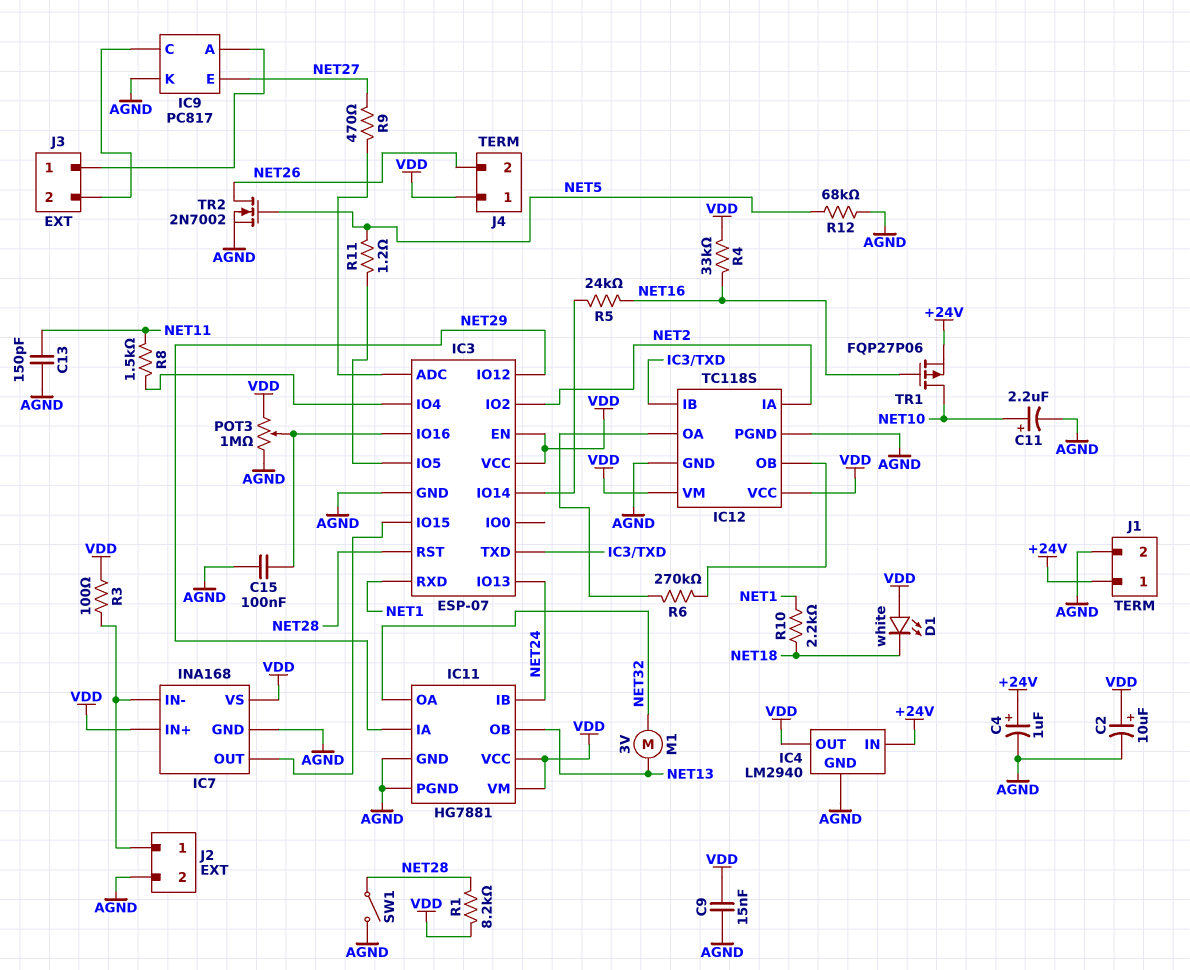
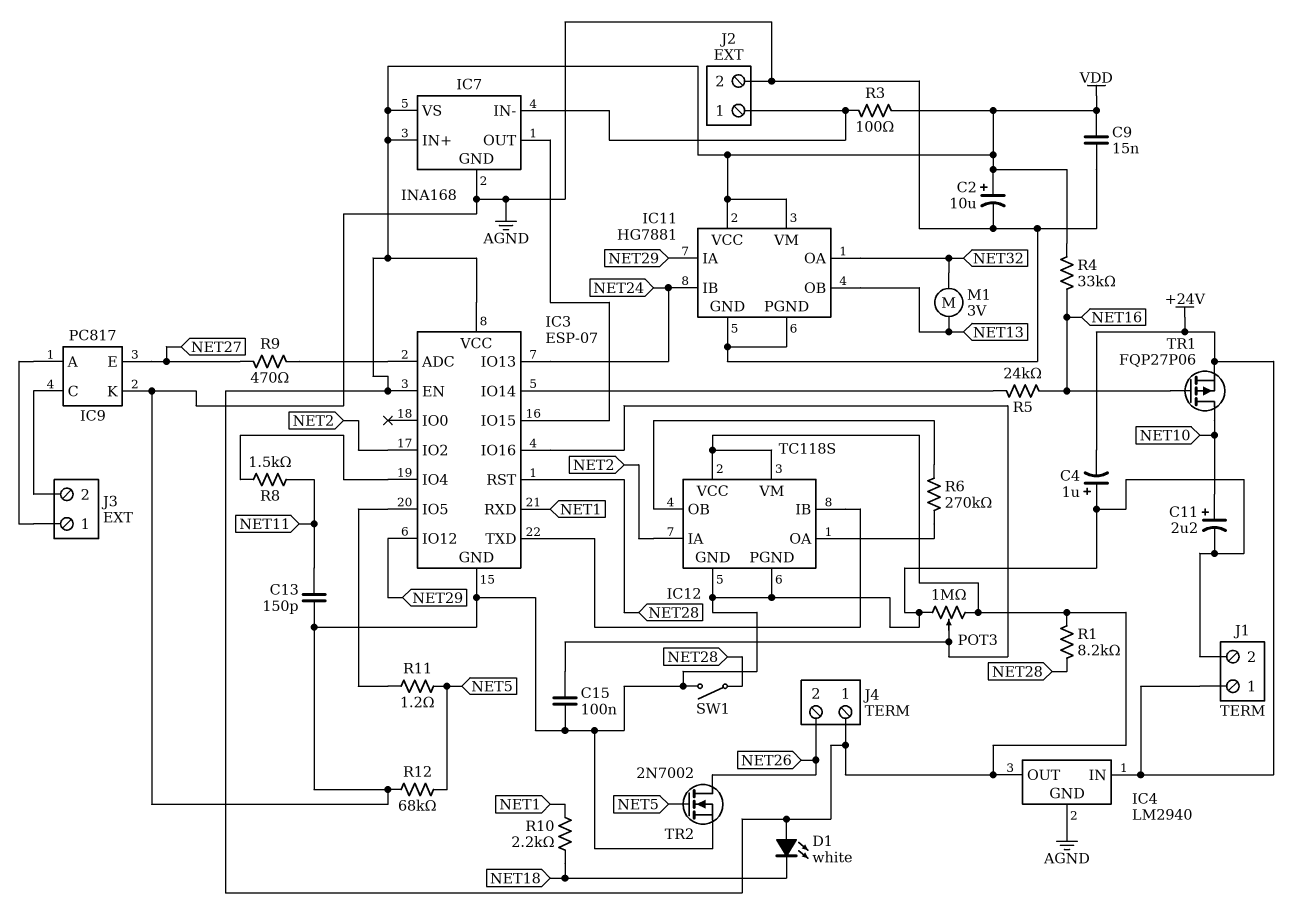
C4: 1uF (plus +24V, minus AGND) -> 1uF (plus AGND, minus +24V)

